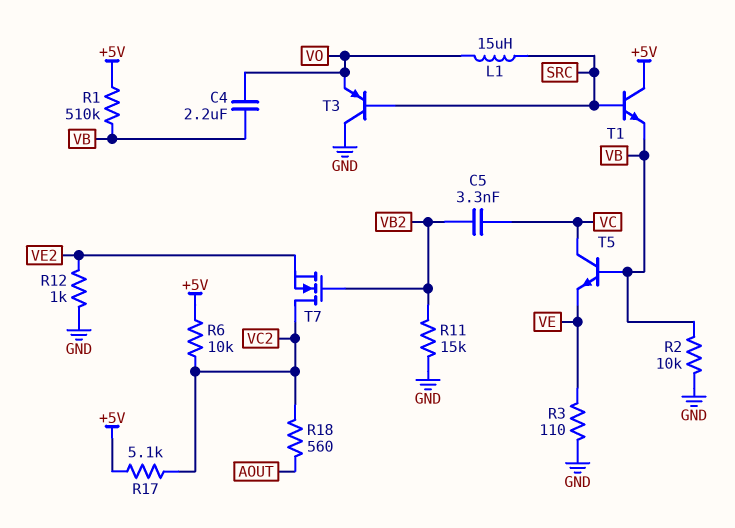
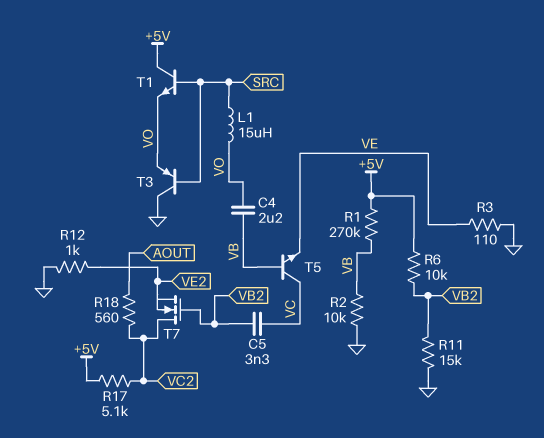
R1: 510k (+5V, VB) -> 270k (+5V, VB)
R6: 10k (+5V, VC2) -> 10k (+5V, VB2)
T1: NPN (B SRC, C +5V, E VB) -> NPN (B SRC, C +5V, E VO)

